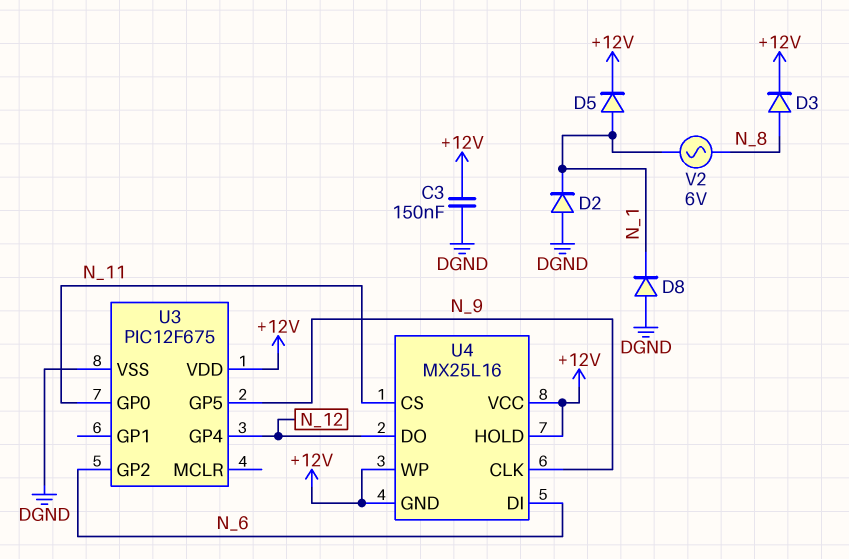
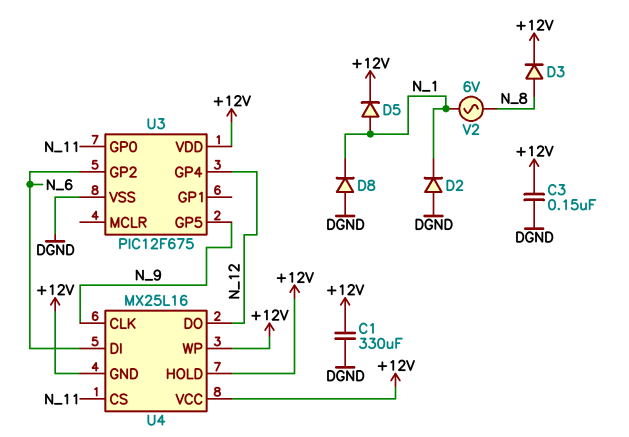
C1: none -> 330uF (+12V, DGND)

